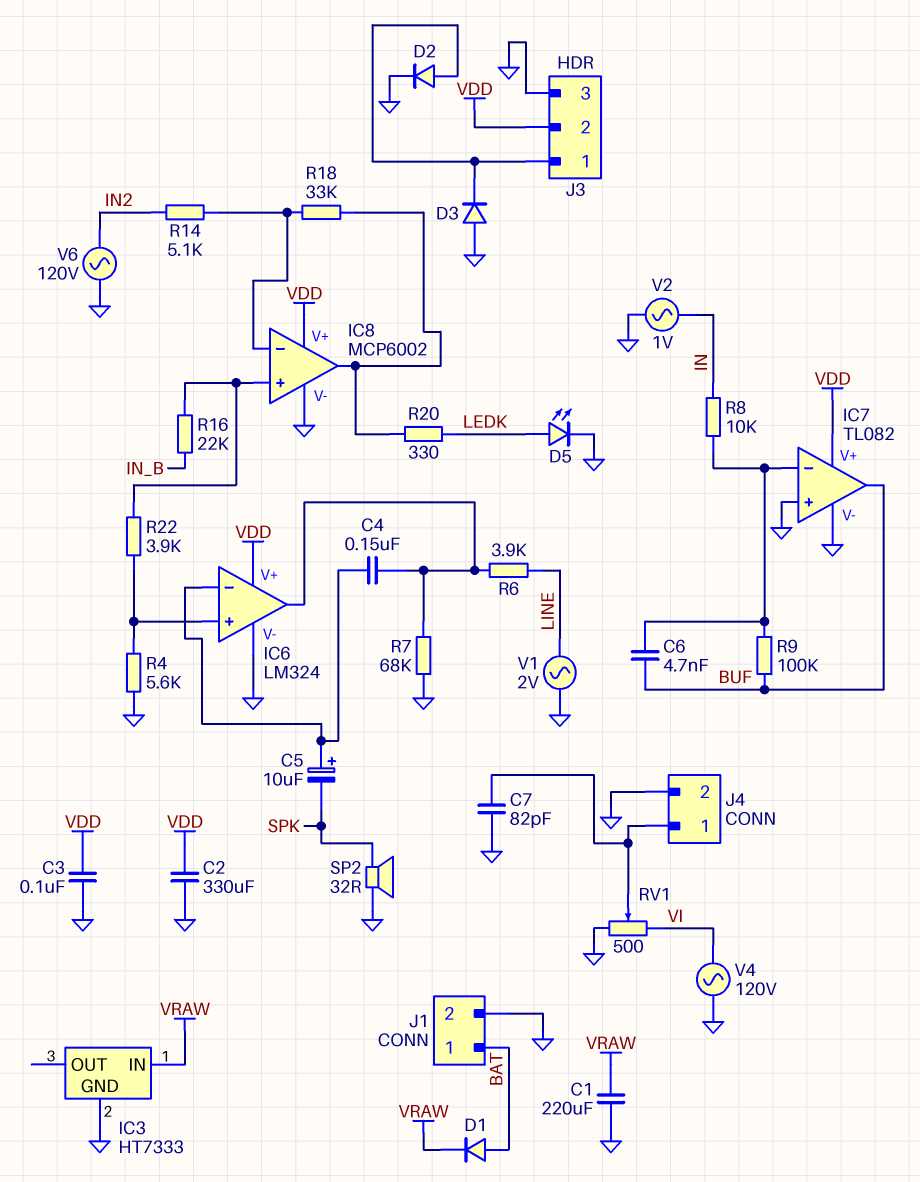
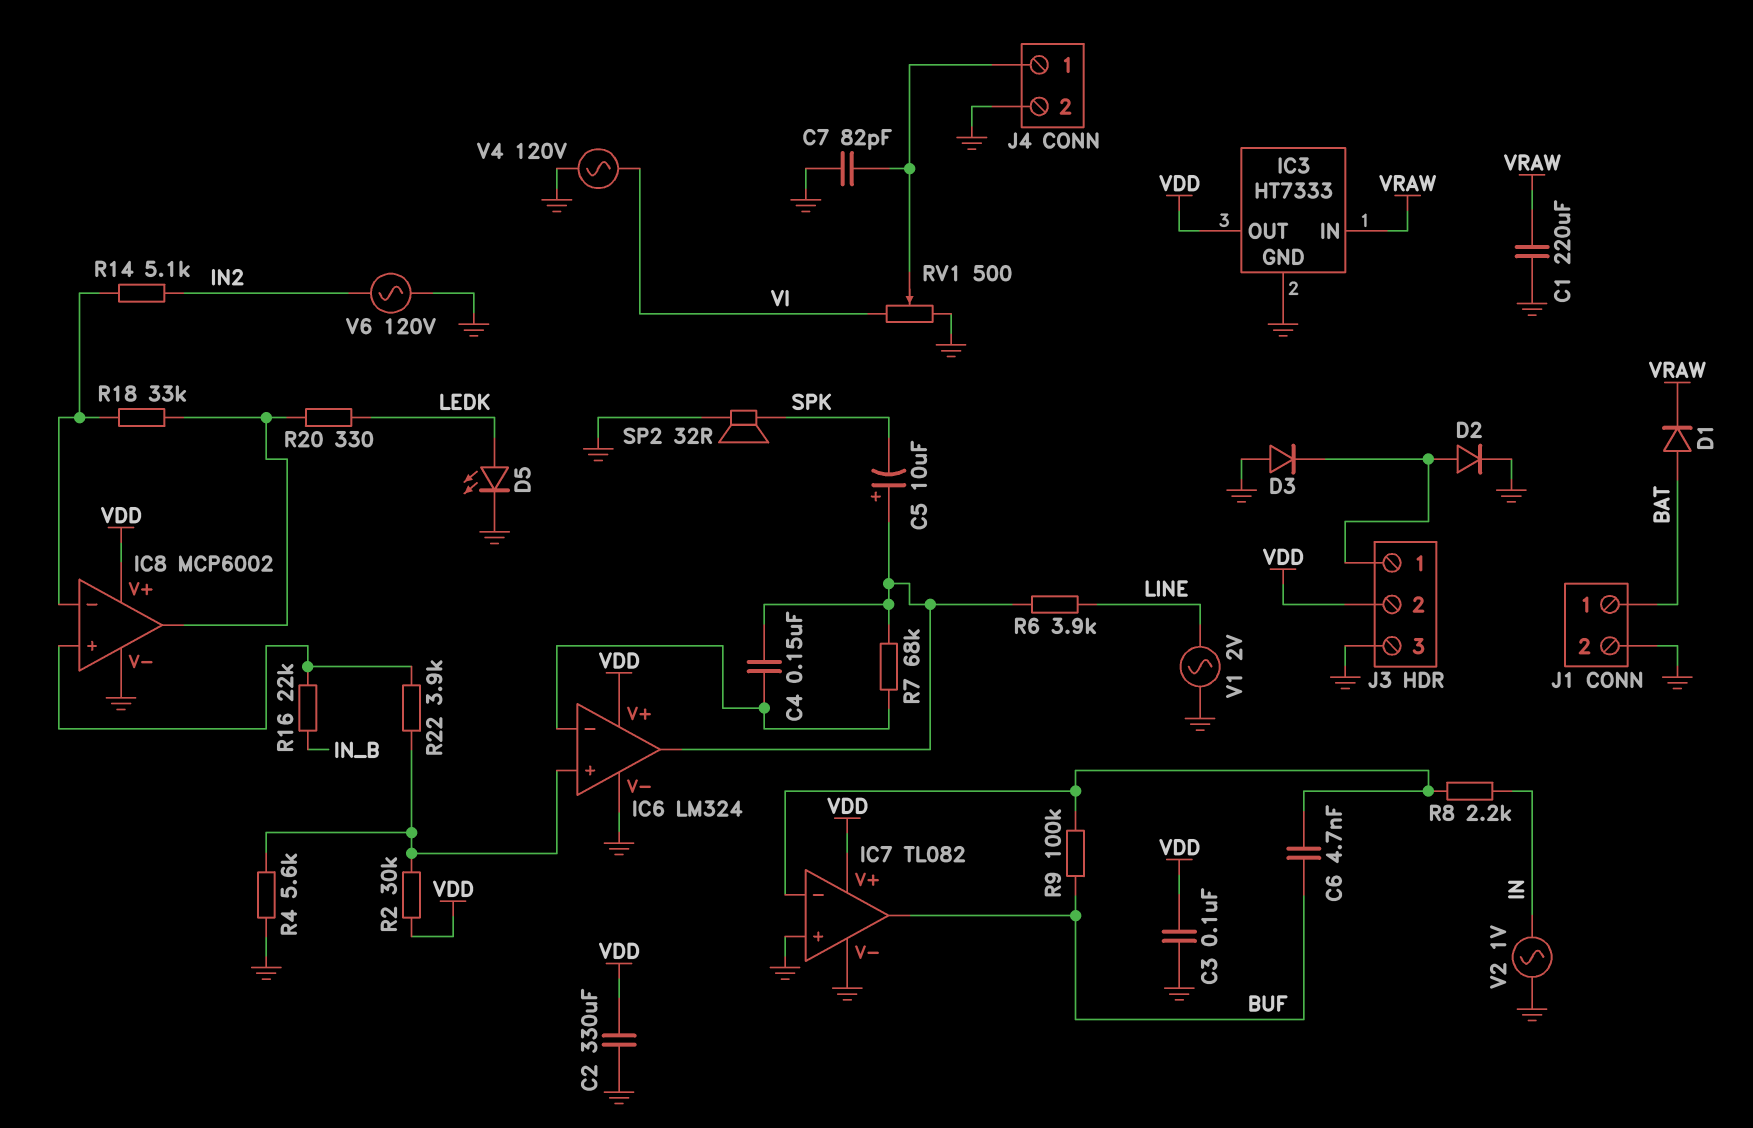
C5: 10uF (plus IC6/in-, minus SPK) -> 10uF (plus IC6/out, minus SPK)
IC3 pin OUT: none -> VDD
R2: none -> 30k (IC6/in+, VDD)
R7: 68k (GND, IC6/out) -> 68k (IC6/in-, IC6/out)
R8: 10k (IC7/in-, IN) -> 2.2k (IC7/in-, IN)

